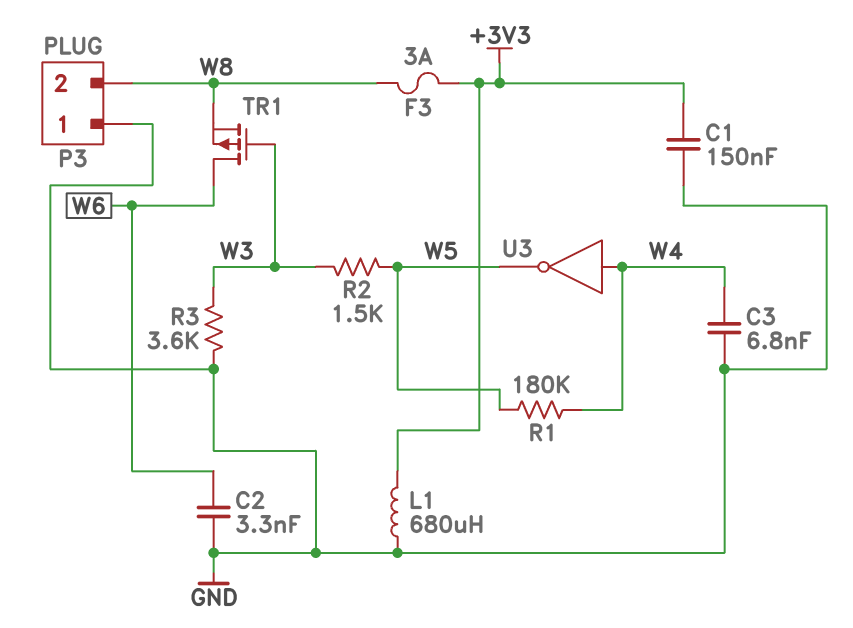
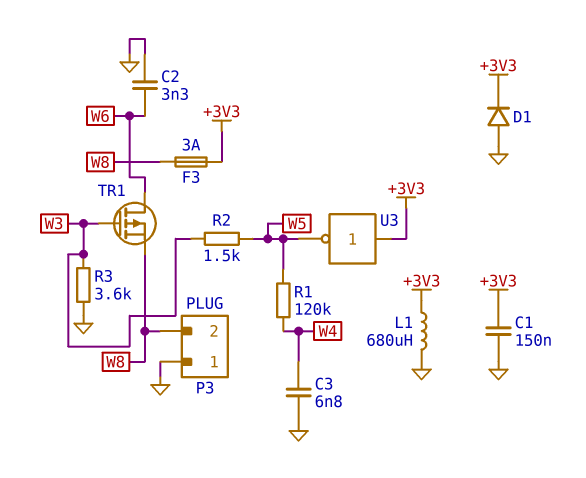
D1: none -> diode (A GND, K +3V3)
R1: 180k (W4, W5) -> 120k (W4, W5)
U3: NOT (in W4, out W5) -> NOT (in +3V3, out W5)

